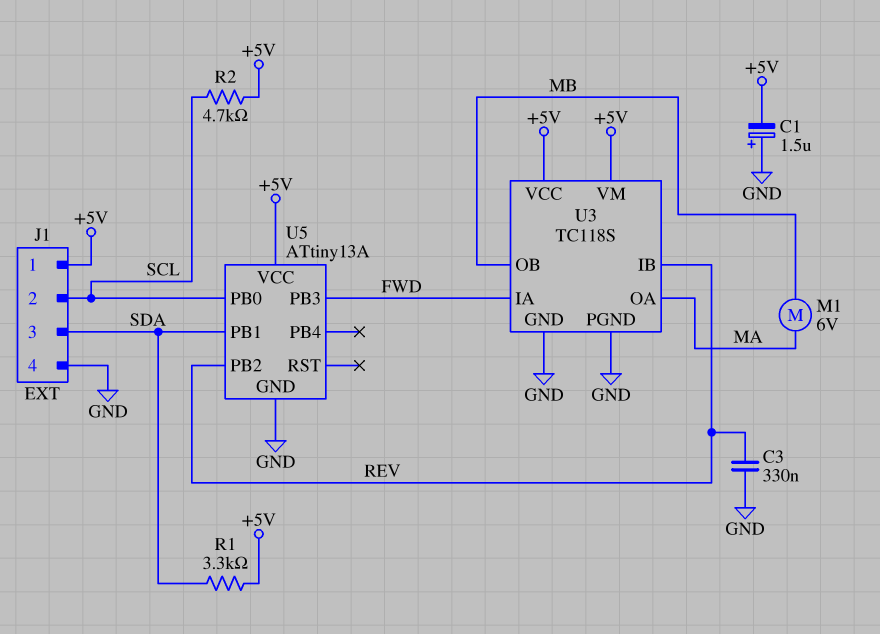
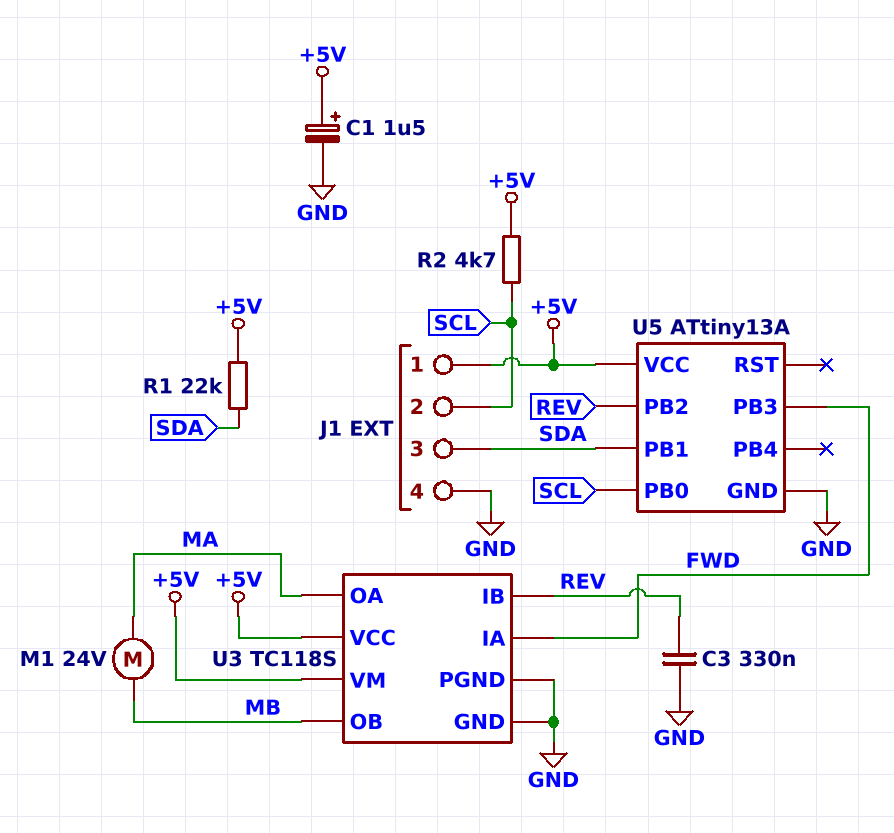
C1: 1.5uF (plus GND, minus +5V) -> 1.5uF (plus +5V, minus GND)
M1: motor 6V (MA, MB) -> motor 24V (MA, MB)
R1: 3.3k (+5V, SDA) -> 22k (+5V, SDA)

